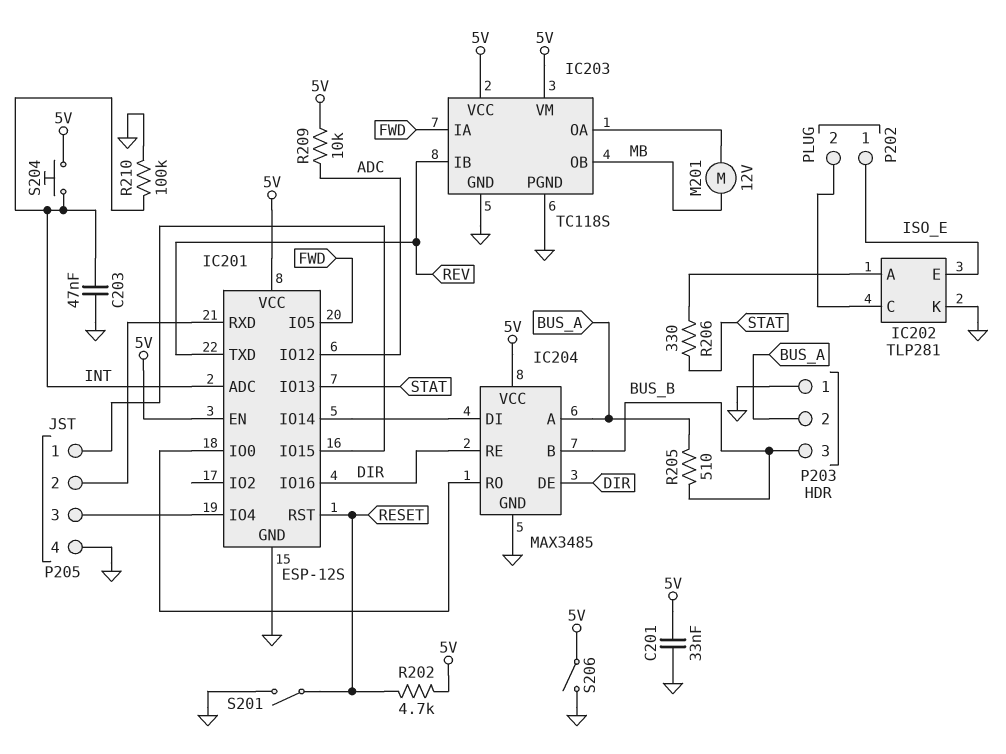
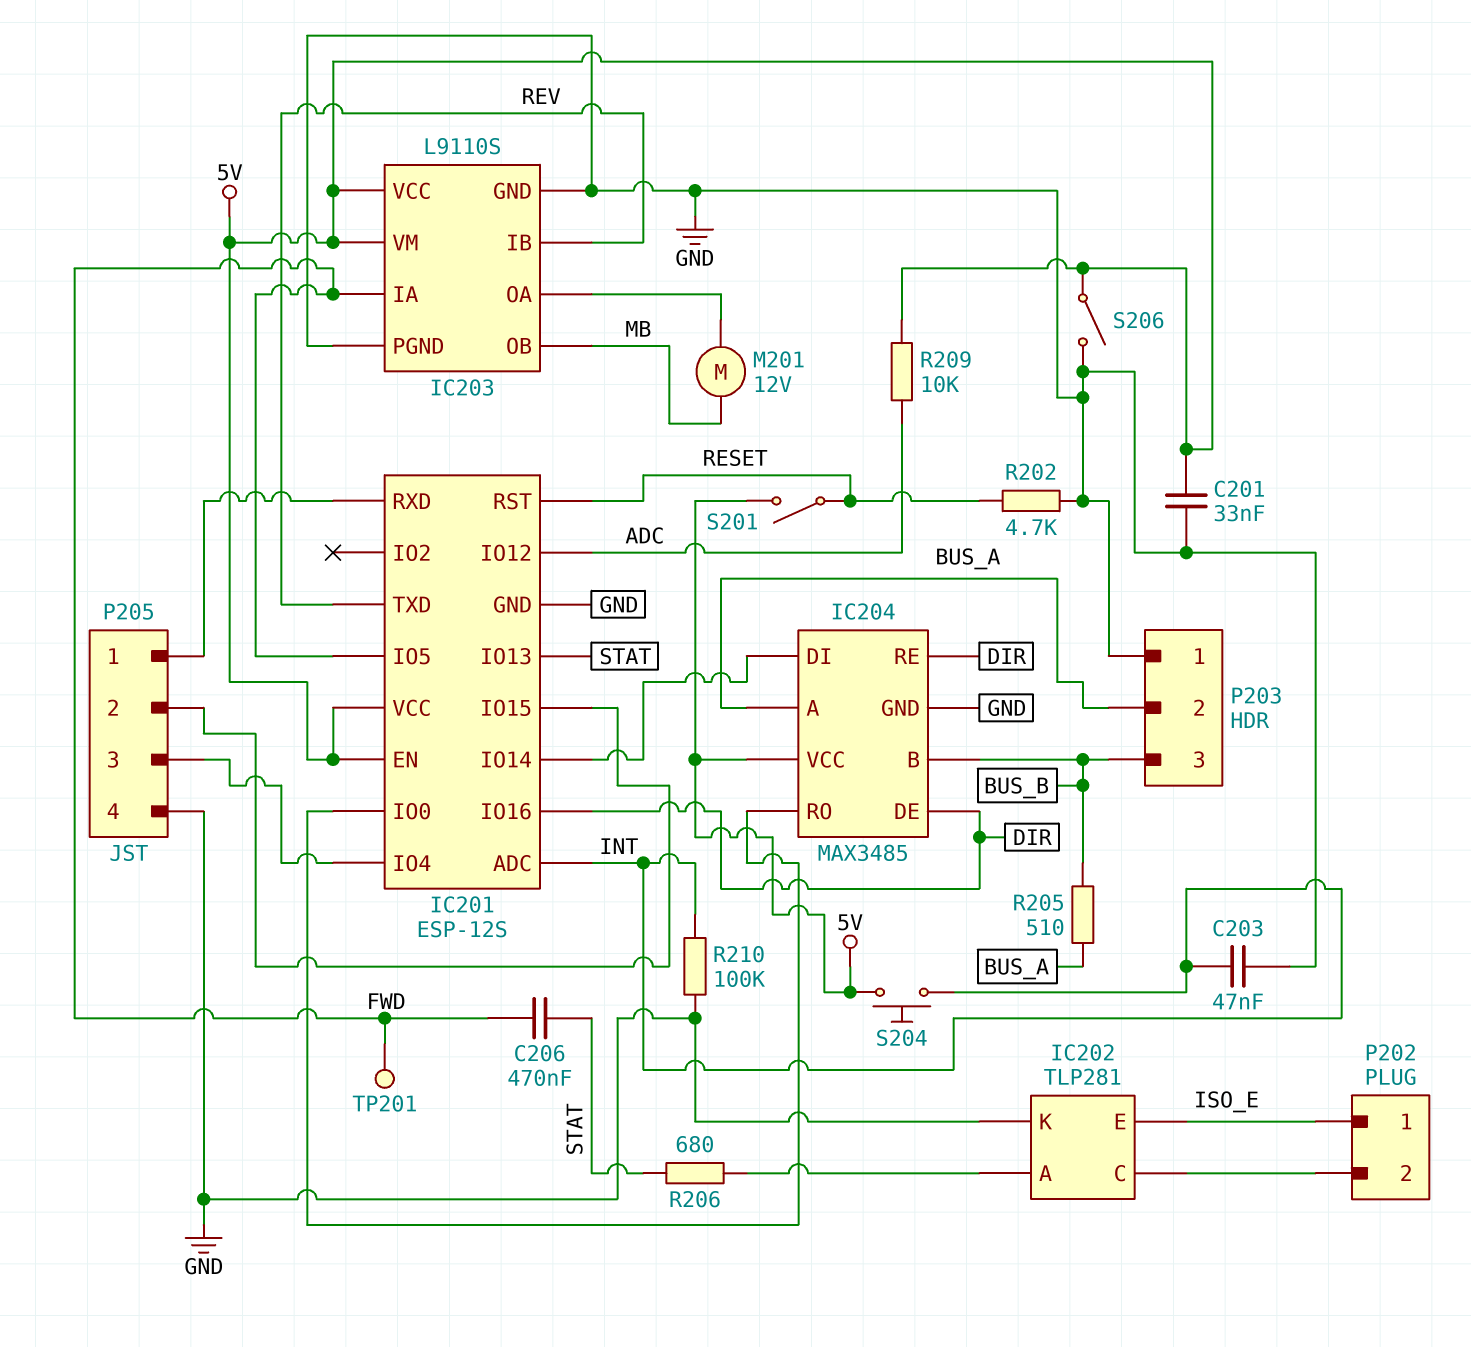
C206: none -> 470nF (FWD, STAT)
IC203: TC118S -> L9110S
P205 pin 1: IC201/IO15 -> IC201/RXD
P205 pin 2: IC201/RXD -> IC201/IO15
R202: 4.7k (5V, RESET) -> 4.7k (GND, RESET)
R206: 330 (IC202/A, STAT) -> 680 (IC202/A, STAT)
S201: switch (GND, RESET) -> switch (5V, RESET)
TP201: none -> test point (FWD)

